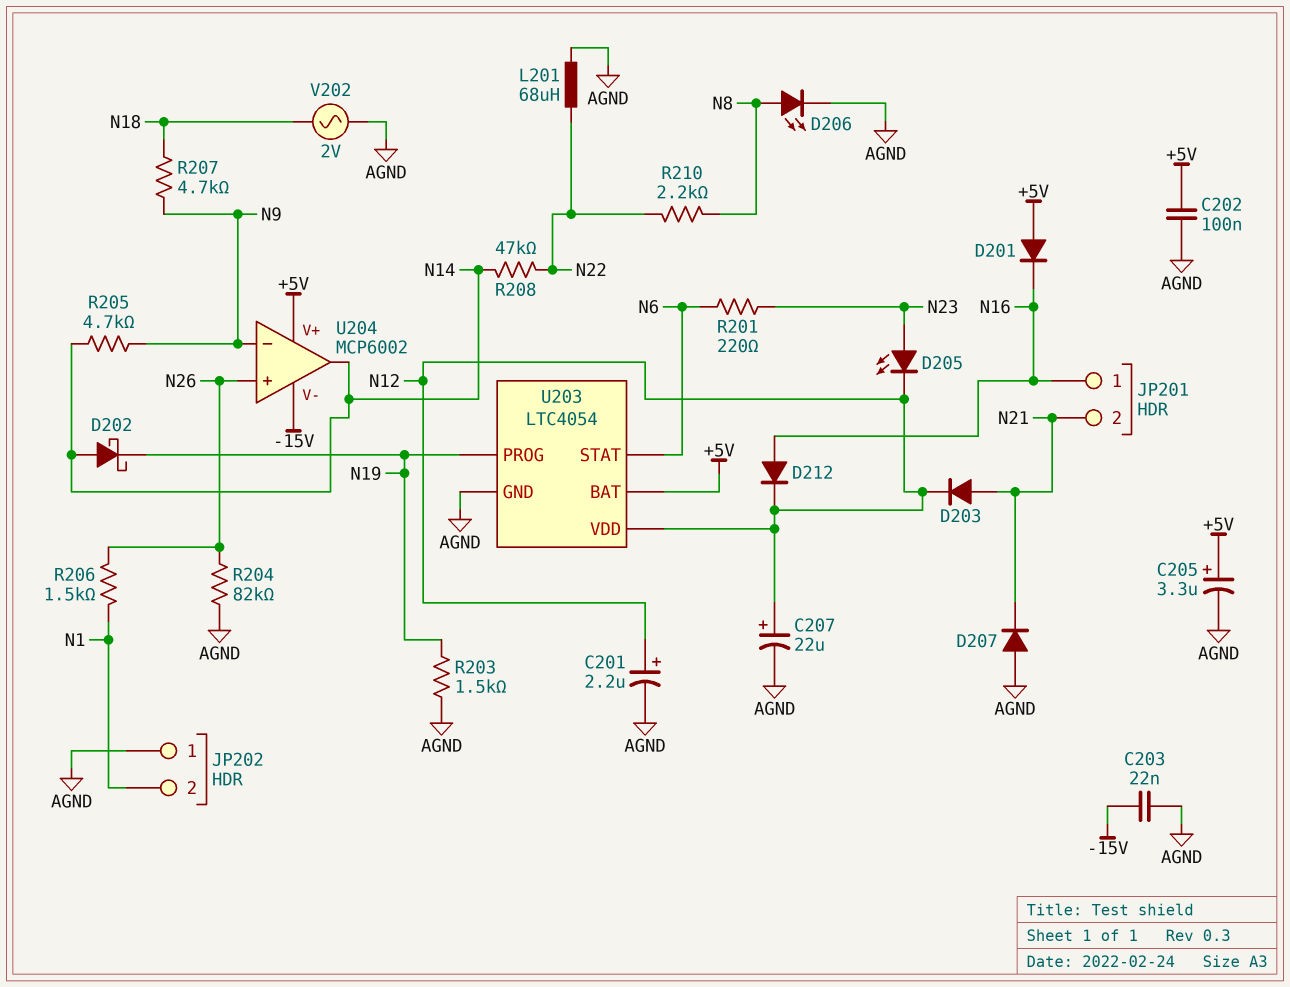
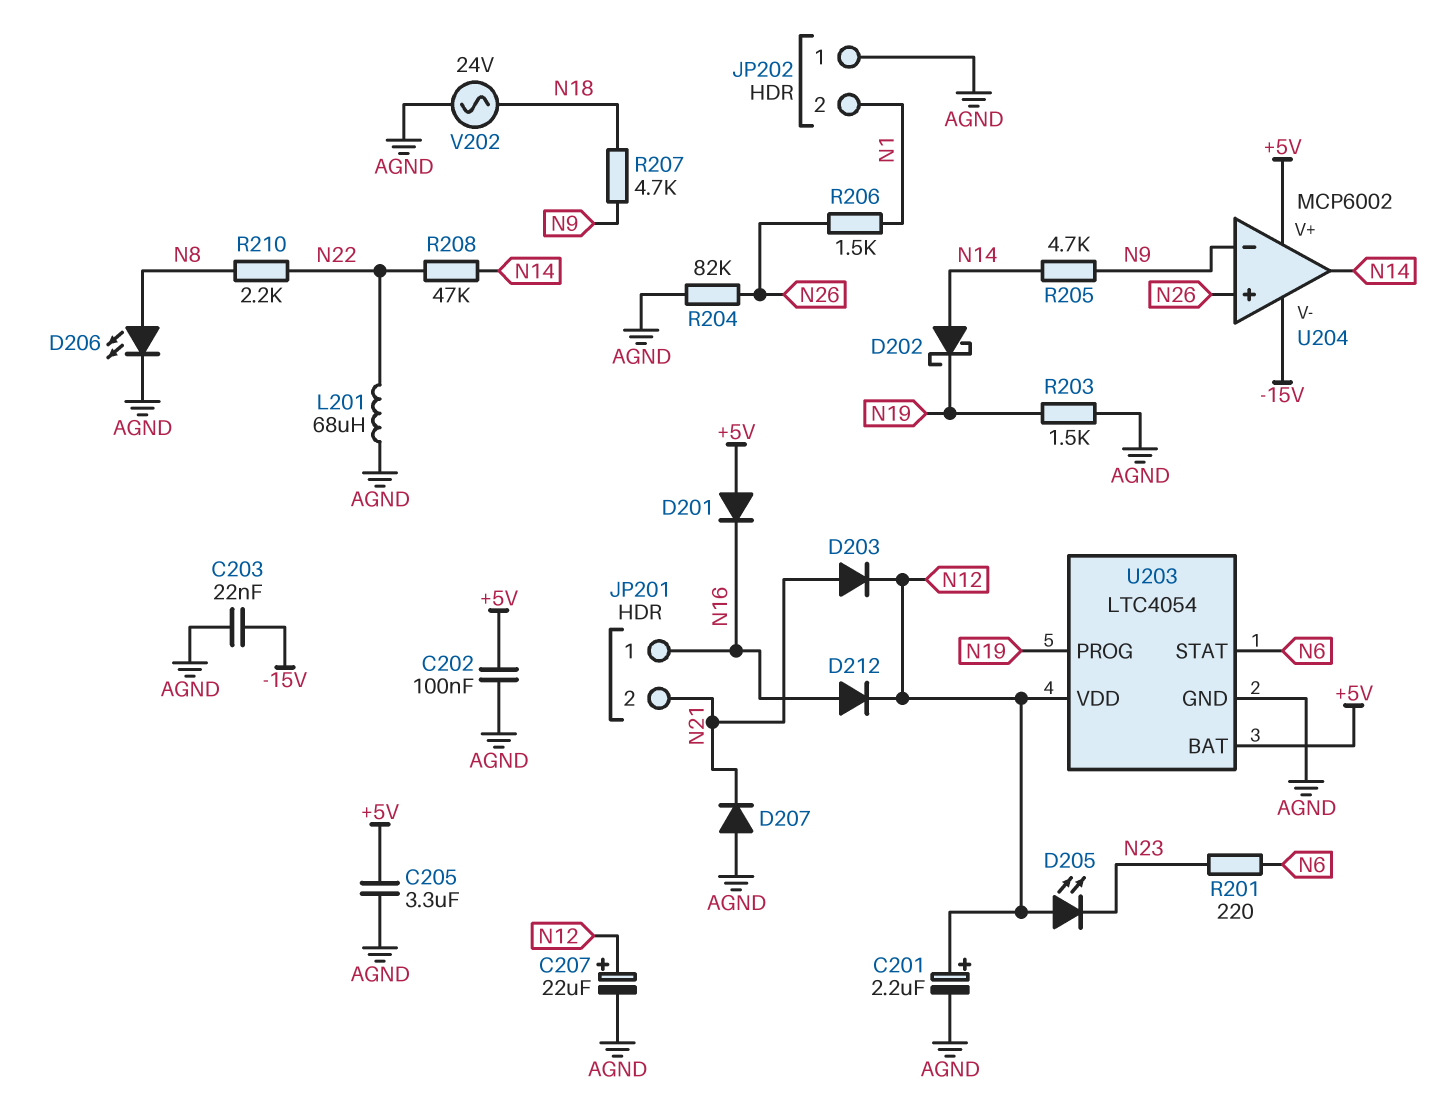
C205: 3.3uF (plus +5V, minus AGND) -> 3.3uF (+5V, AGND)
D205: LED (A N23, K N12) -> LED (A N12, K N23)
V202: AC 2V (AGND, N18) -> AC 24V (AGND, N18)

